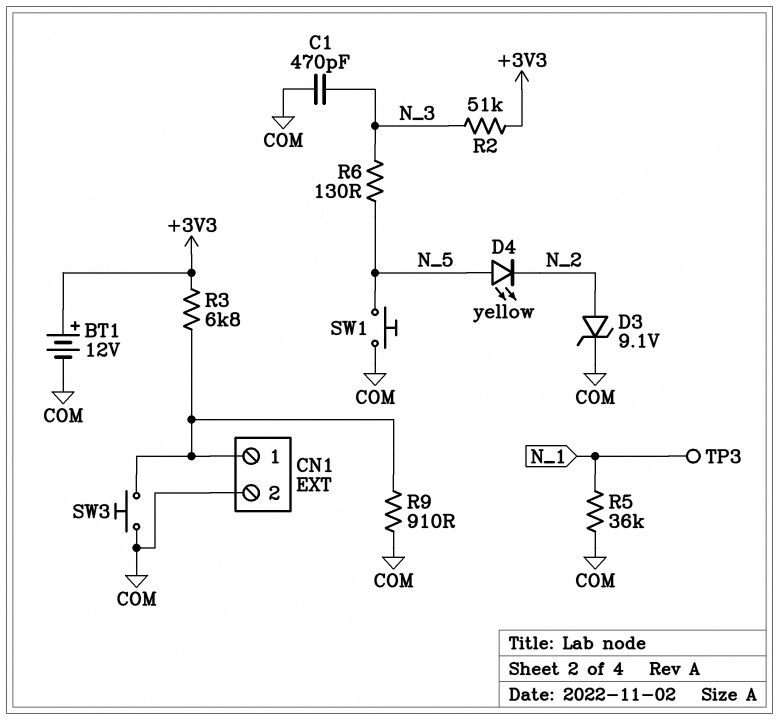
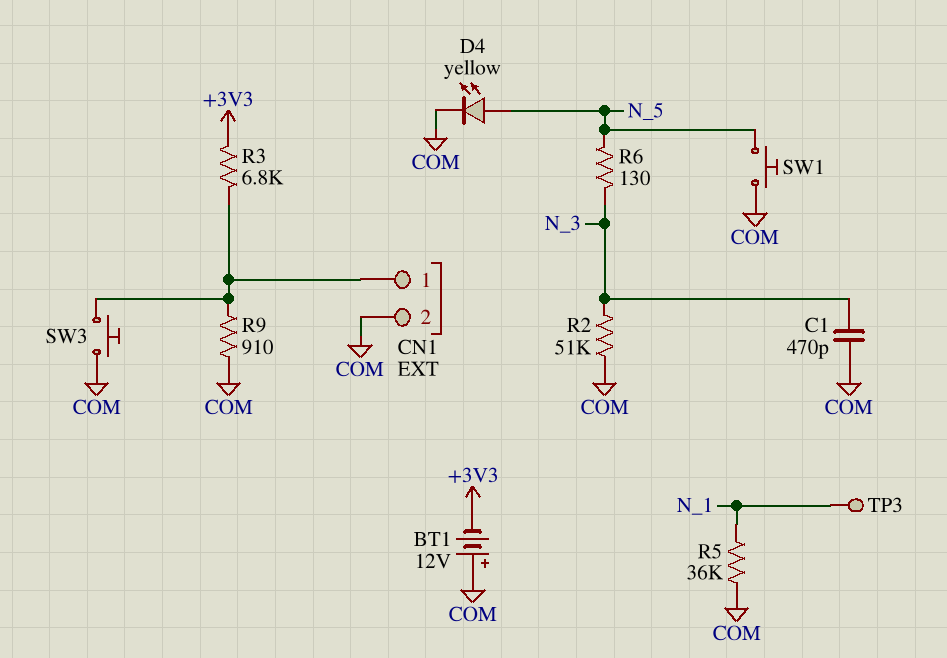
BT1: 12V (plus +3V3, minus COM) -> 12V (plus COM, minus +3V3)
D3: zener 9.1V (A N_2, K COM) -> none
D4: LED yellow (A N_5, K N_2) -> LED yellow (A N_5, K COM)
R2: 51k (+3V3, N_3) -> 51k (COM, N_3)

